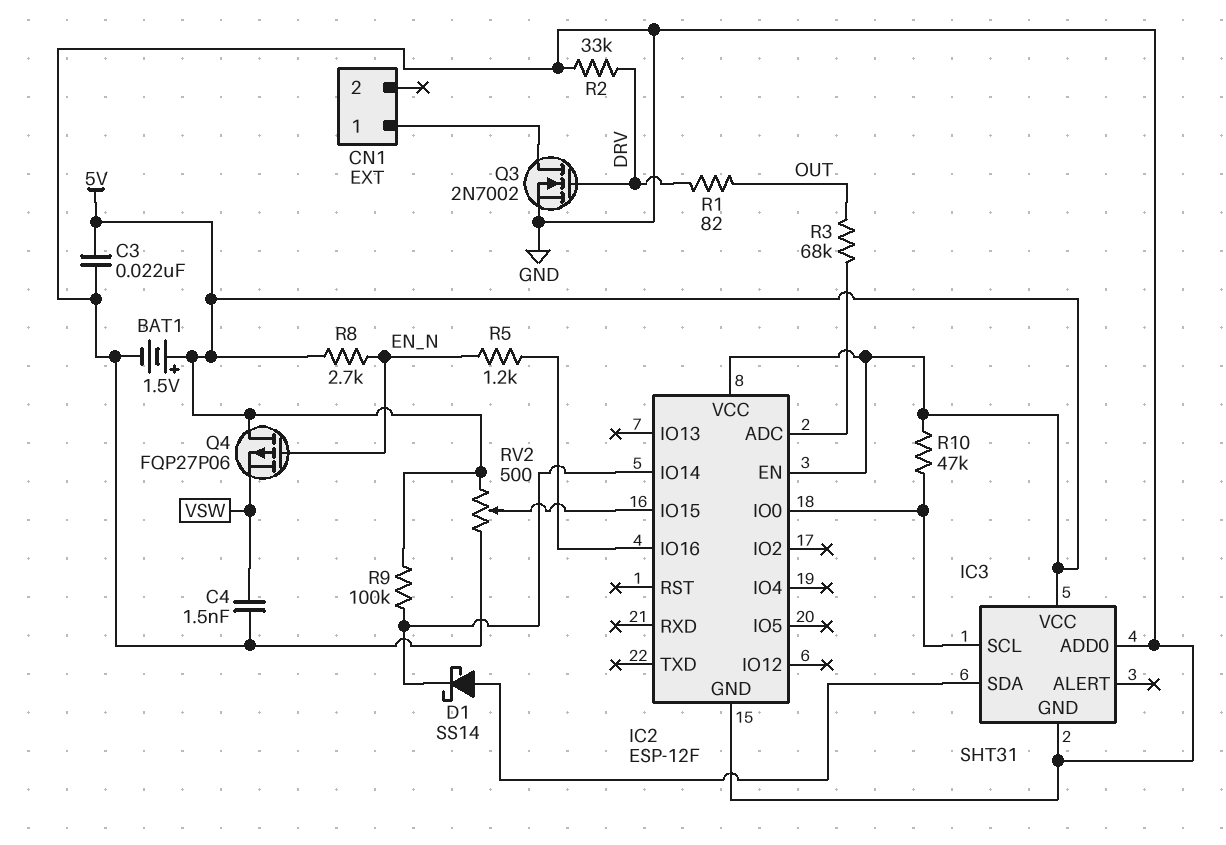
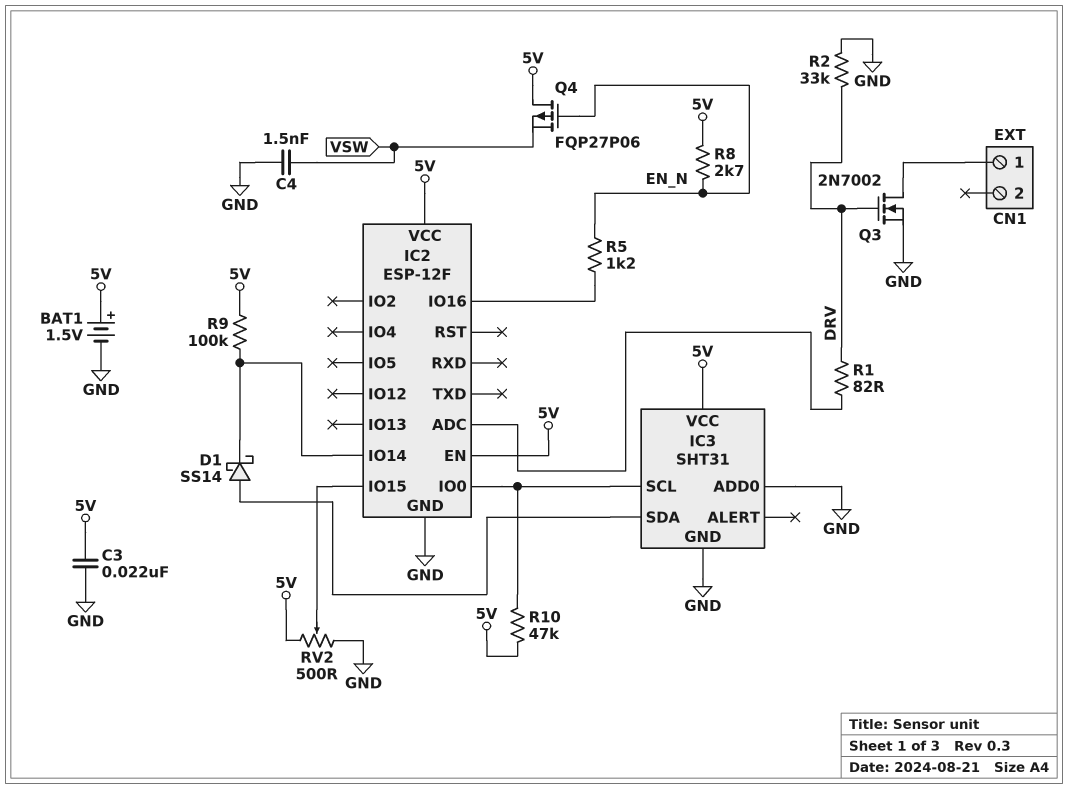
R1: 82 (DRV, OUT) -> 82 (DRV, IC2/ADC)
R3: 68k (IC2/ADC, OUT) -> none

